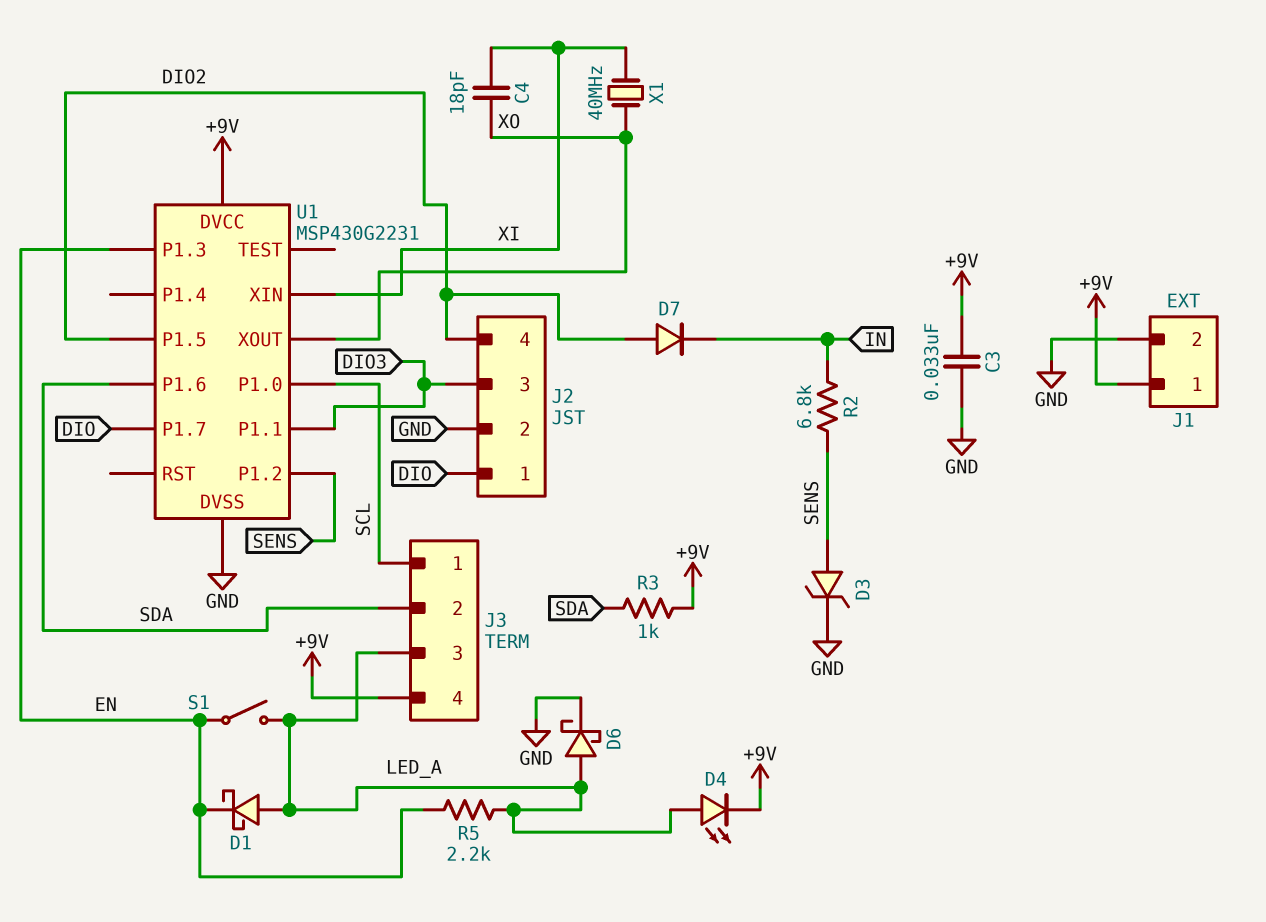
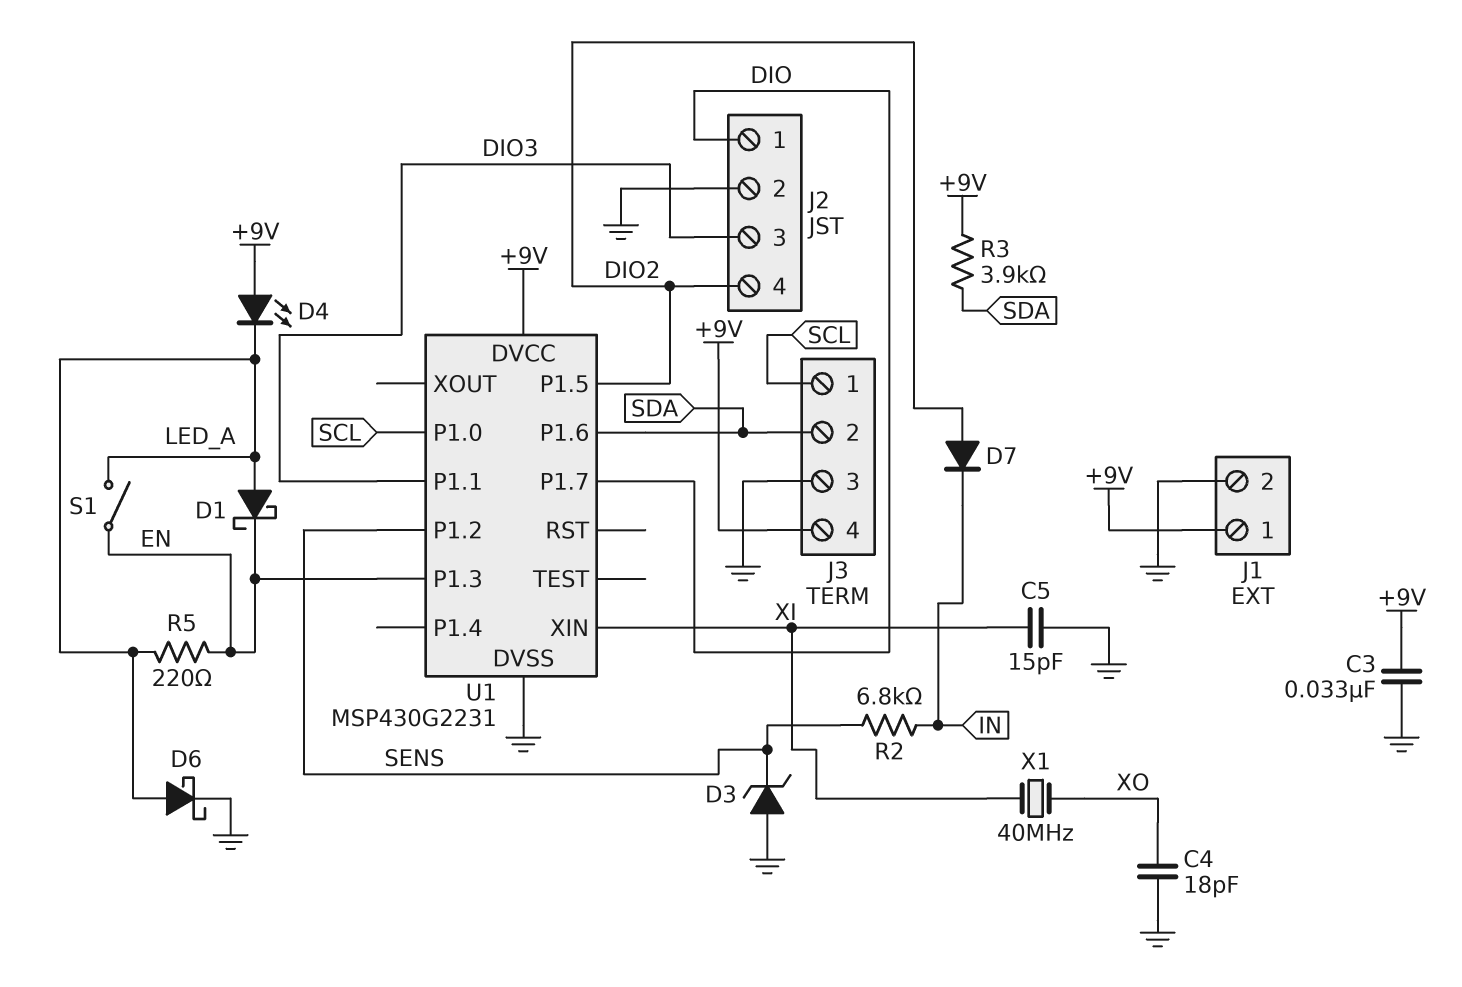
C4: 18pF (XI, XO) -> 18pF (GND, XO)
C5: none -> 15pF (GND, XI)
D3: zener (A SENS, K GND) -> zener (A GND, K SENS)
D4: LED (A LED_A, K +9V) -> LED (A +9V, K LED_A)
J3 pin 3: LED_A -> GND
R3: 1k (+9V, SDA) -> 3.9k (+9V, SDA)
R5: 2.2k (EN, LED_A) -> 220 (EN, LED_A)
U1 pin XOUT: XO -> none

